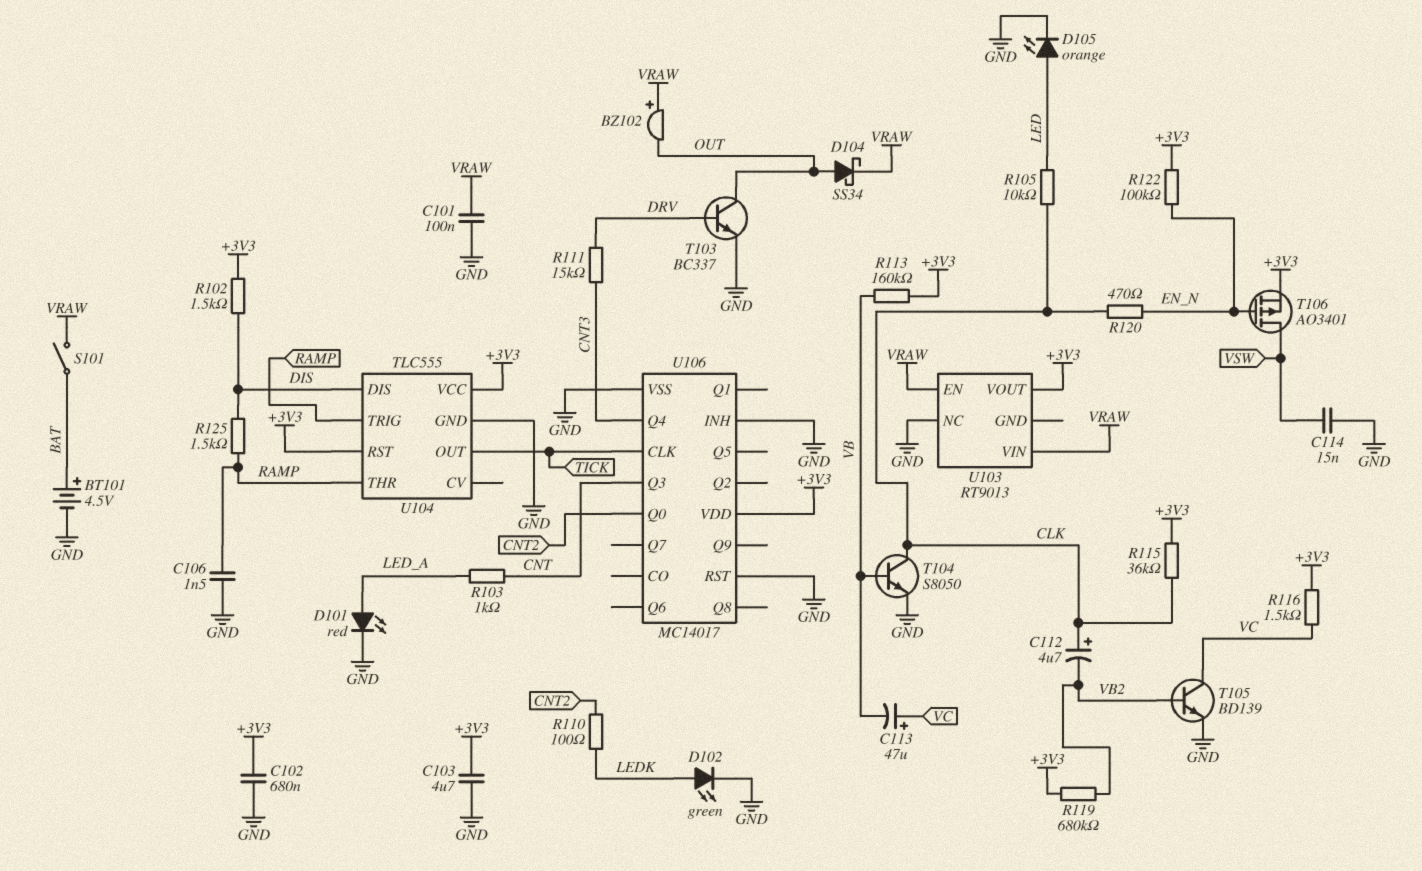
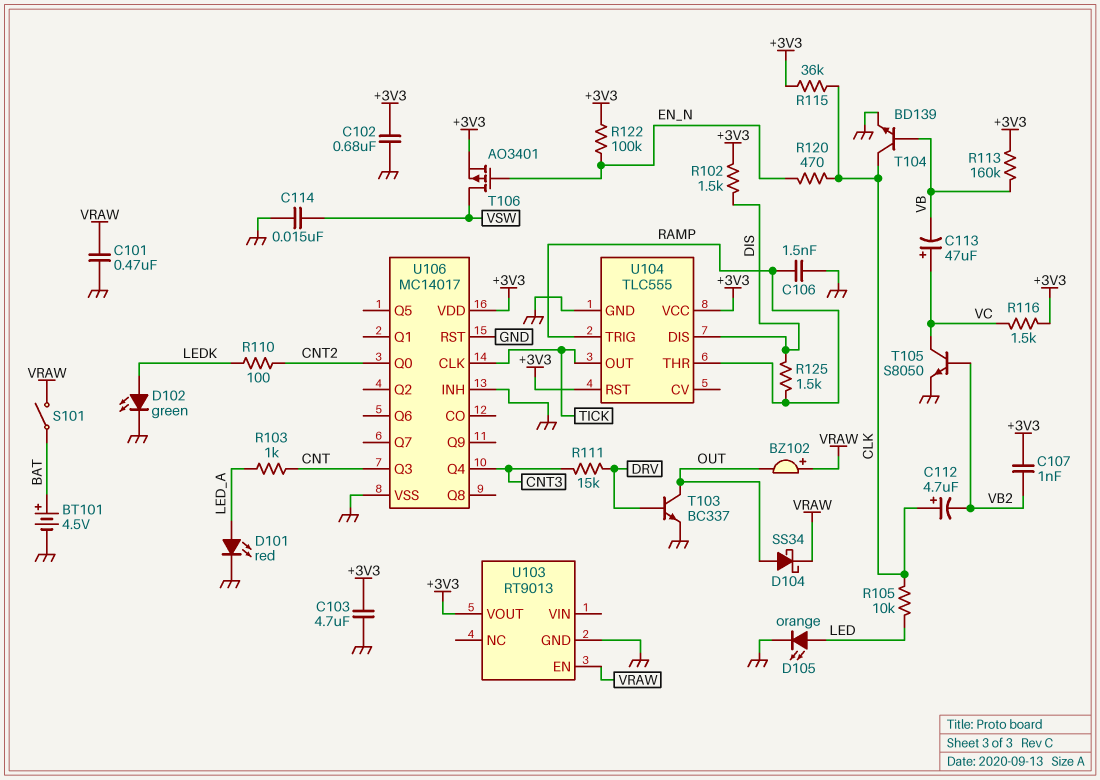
C101: 100nF (GND, VRAW) -> 470nF (GND, VRAW)
C107: none -> 1nF (+3V3, VB2)
R119: 680k (+3V3, VB2) -> none
T104: NPN S8050 (B VB, C CLK, E GND) -> NPN BD139 (B VB, C CLK, E GND)
T105: NPN BD139 (B VB2, C VC, E GND) -> NPN S8050 (B VB2, C VC, E GND)
U103 pin GND: none -> GND
U103 pin NC: GND -> none
U103 pin VIN: VRAW -> none

